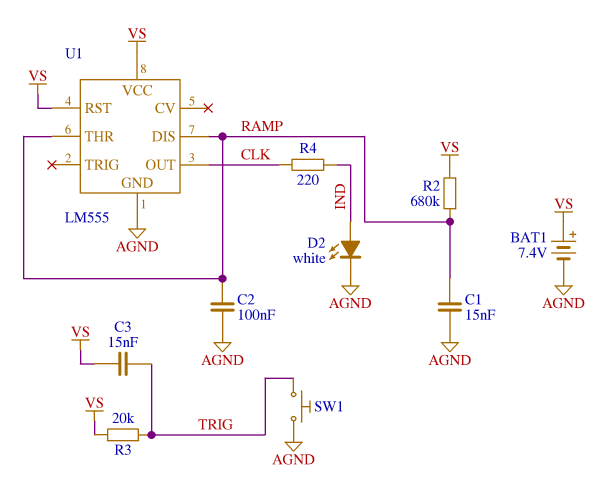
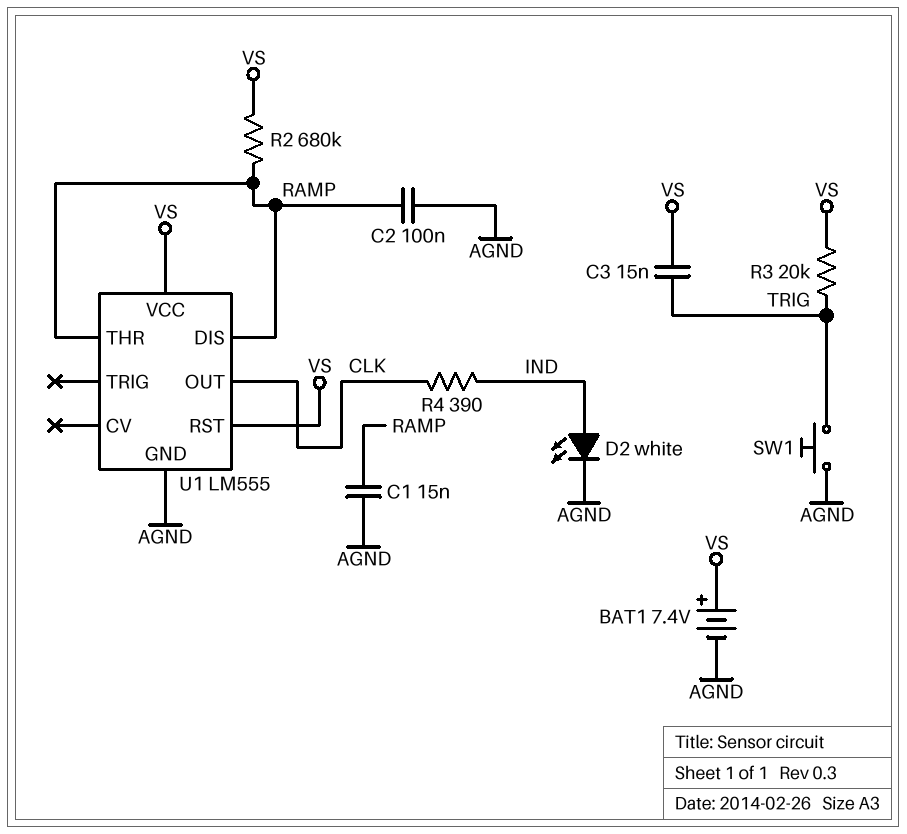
R4: 220 (CLK, IND) -> 390 (CLK, IND)

